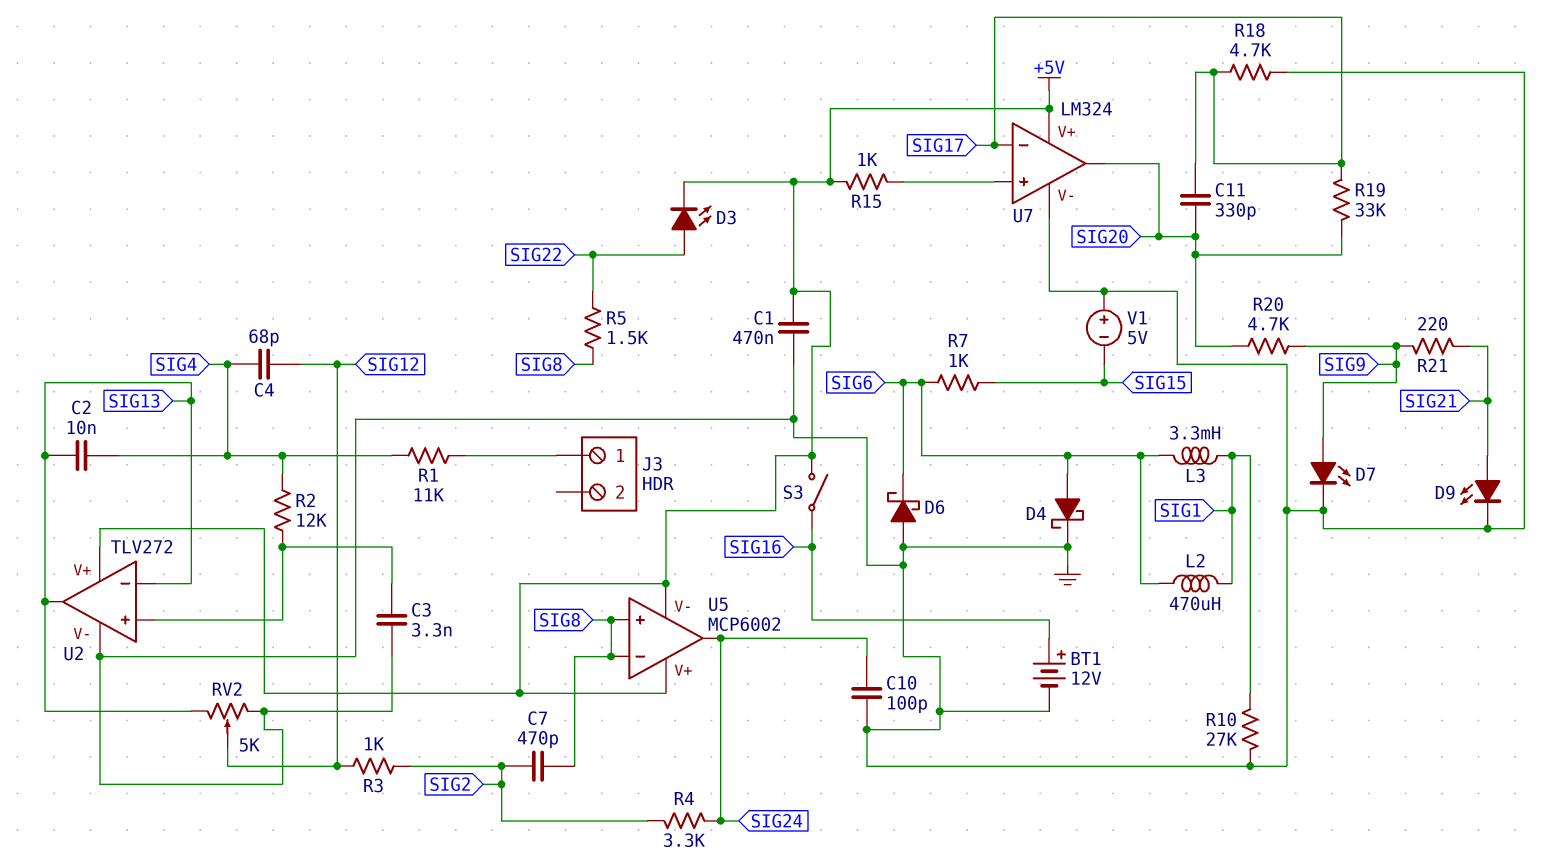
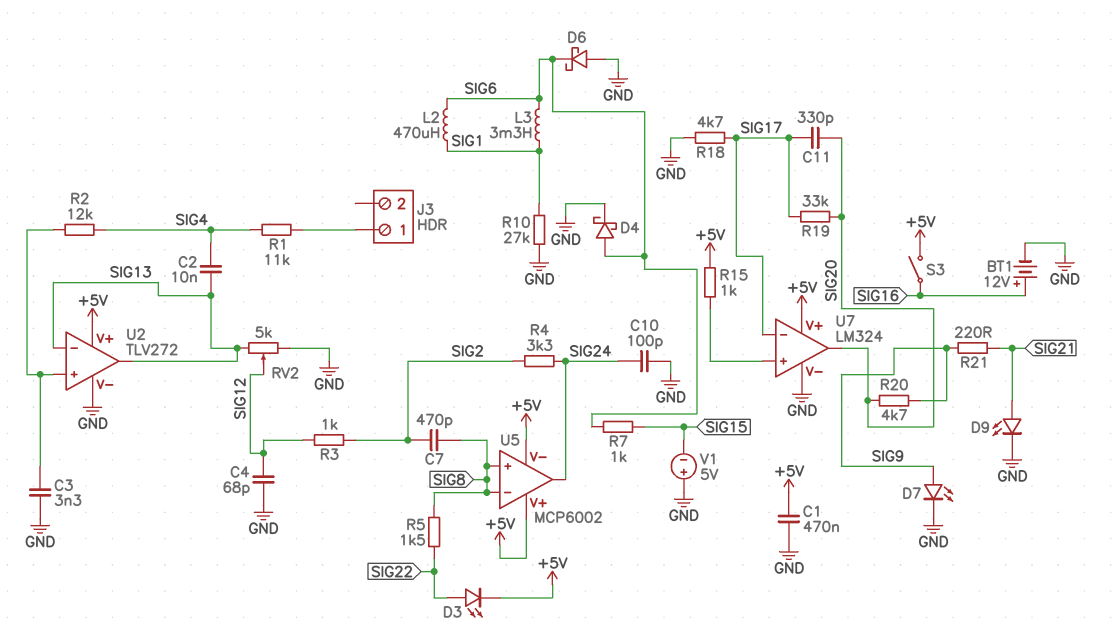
C4: 68pF (SIG4, SIG12) -> 68pF (GND, SIG12)

